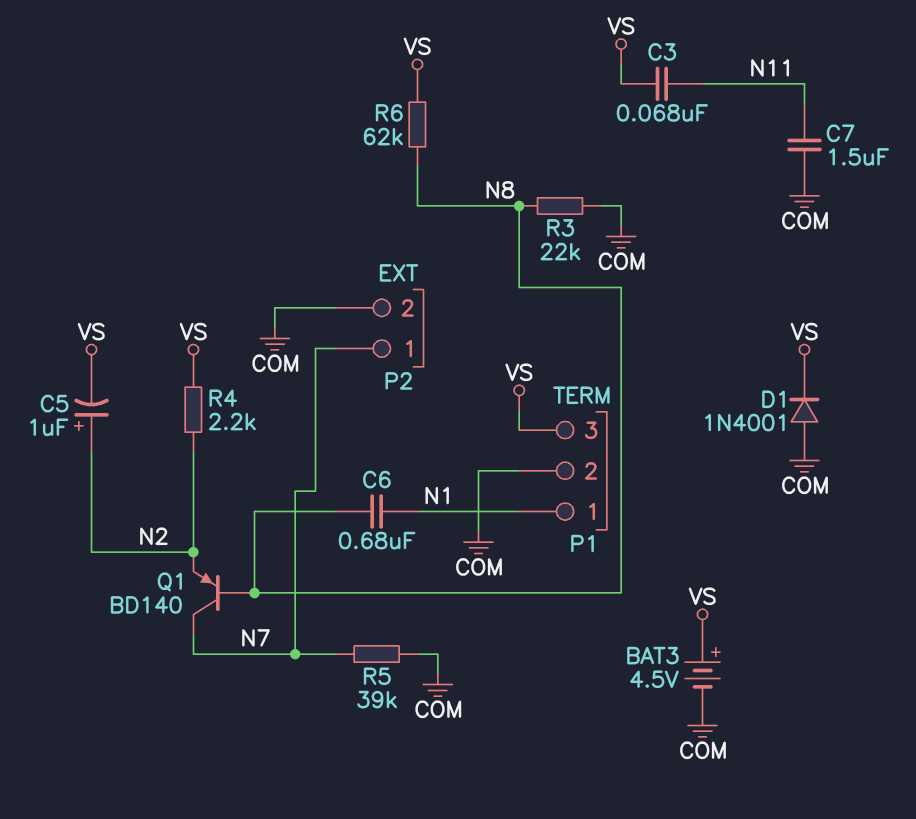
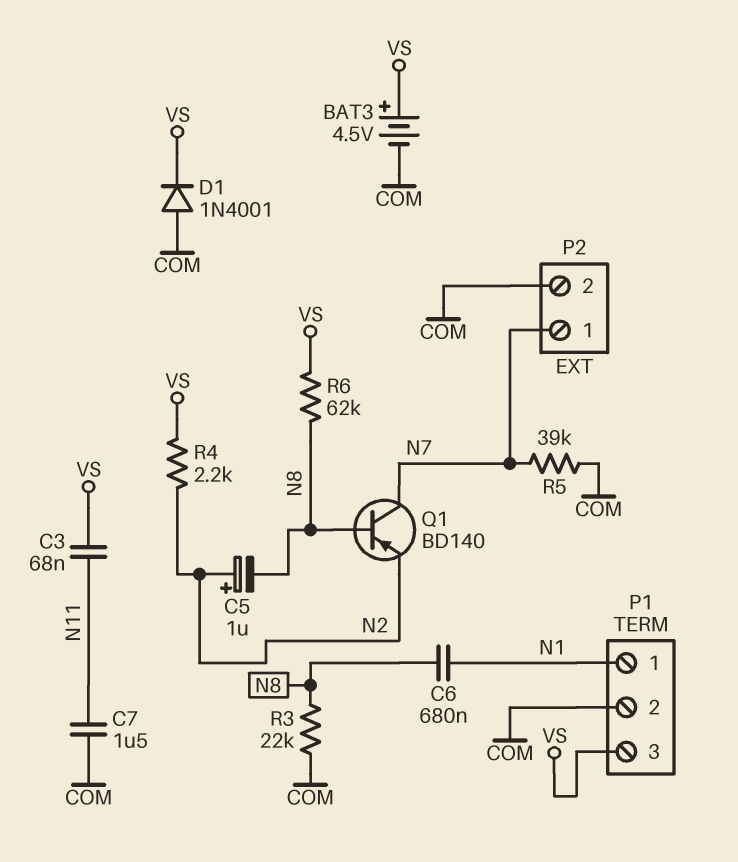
C5: 1uF (plus N2, minus VS) -> 1uF (plus N2, minus N8)

